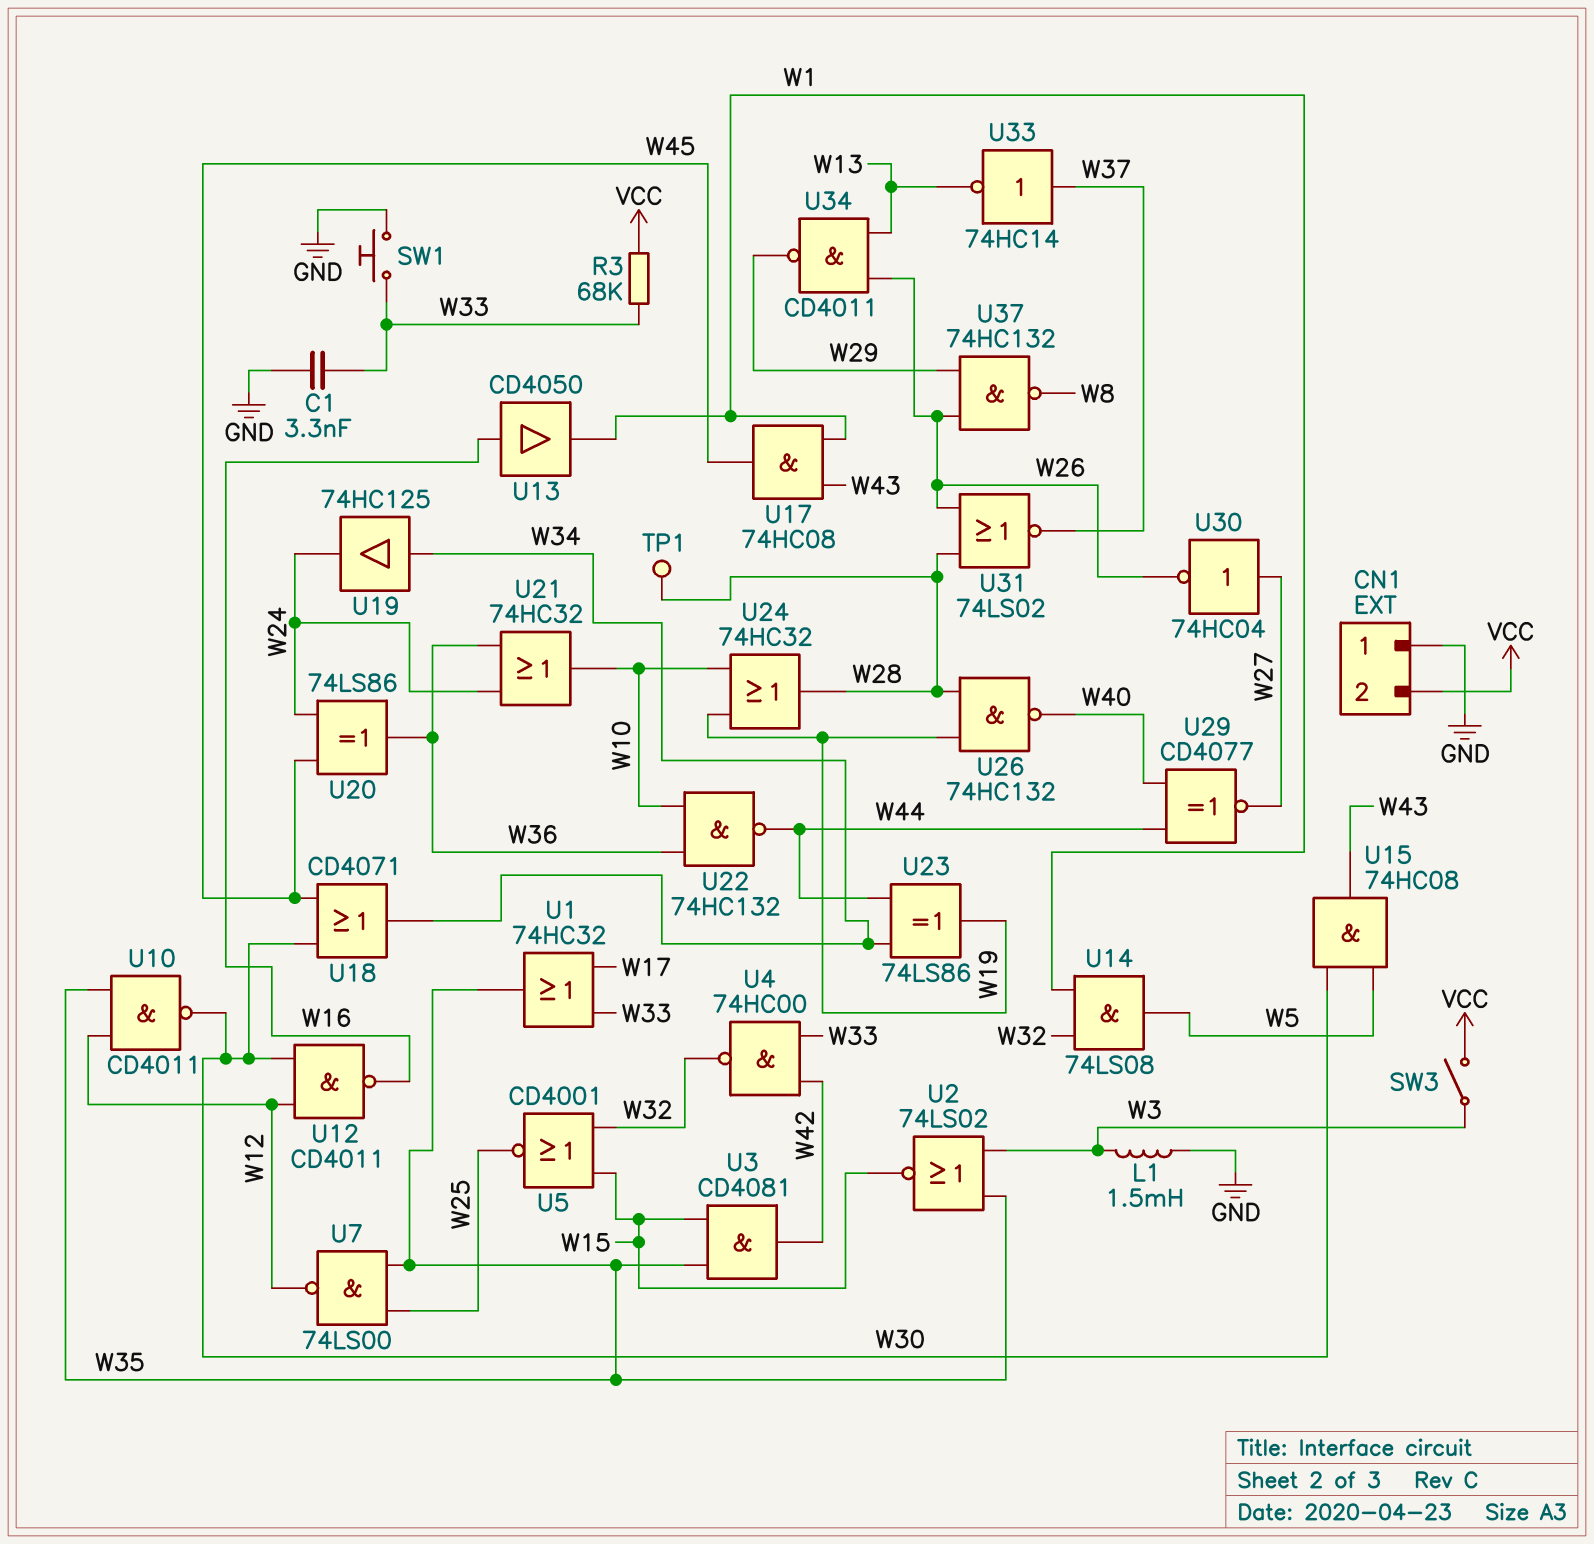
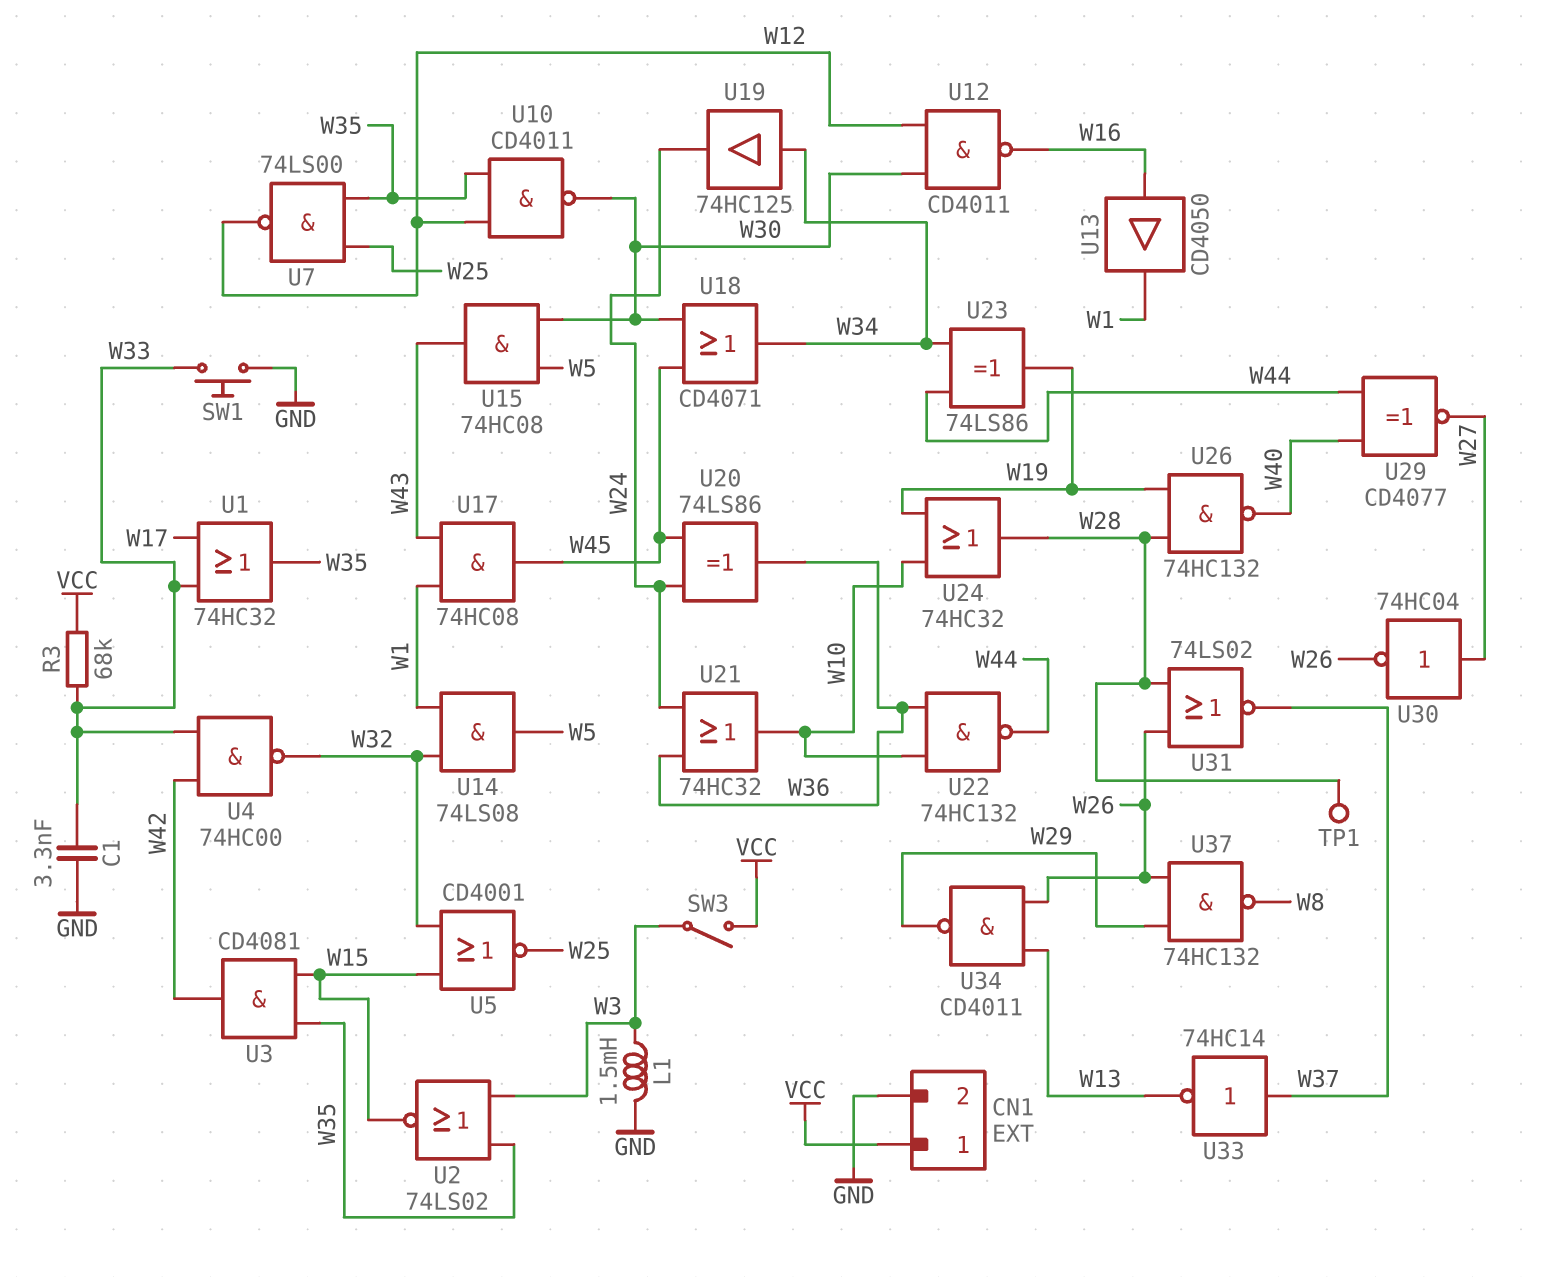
CN1 pin 1: GND -> VCC
CN1 pin 2: VCC -> GND

